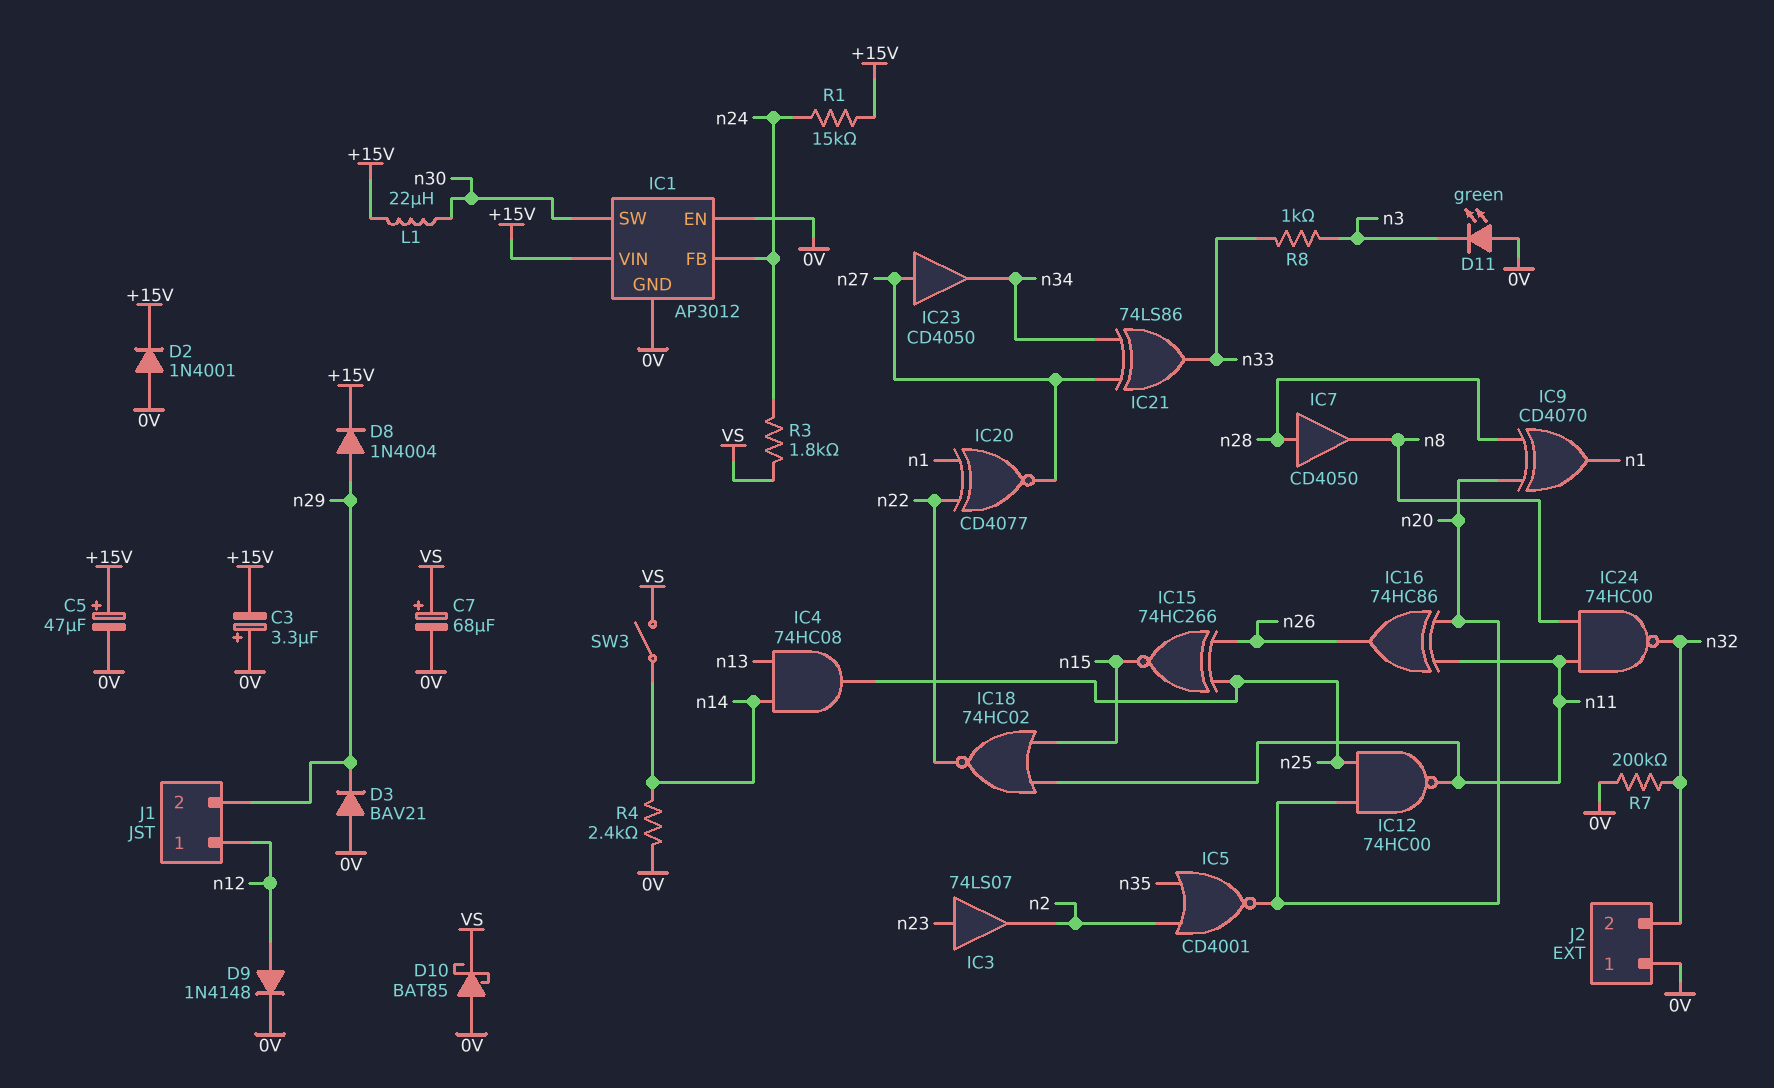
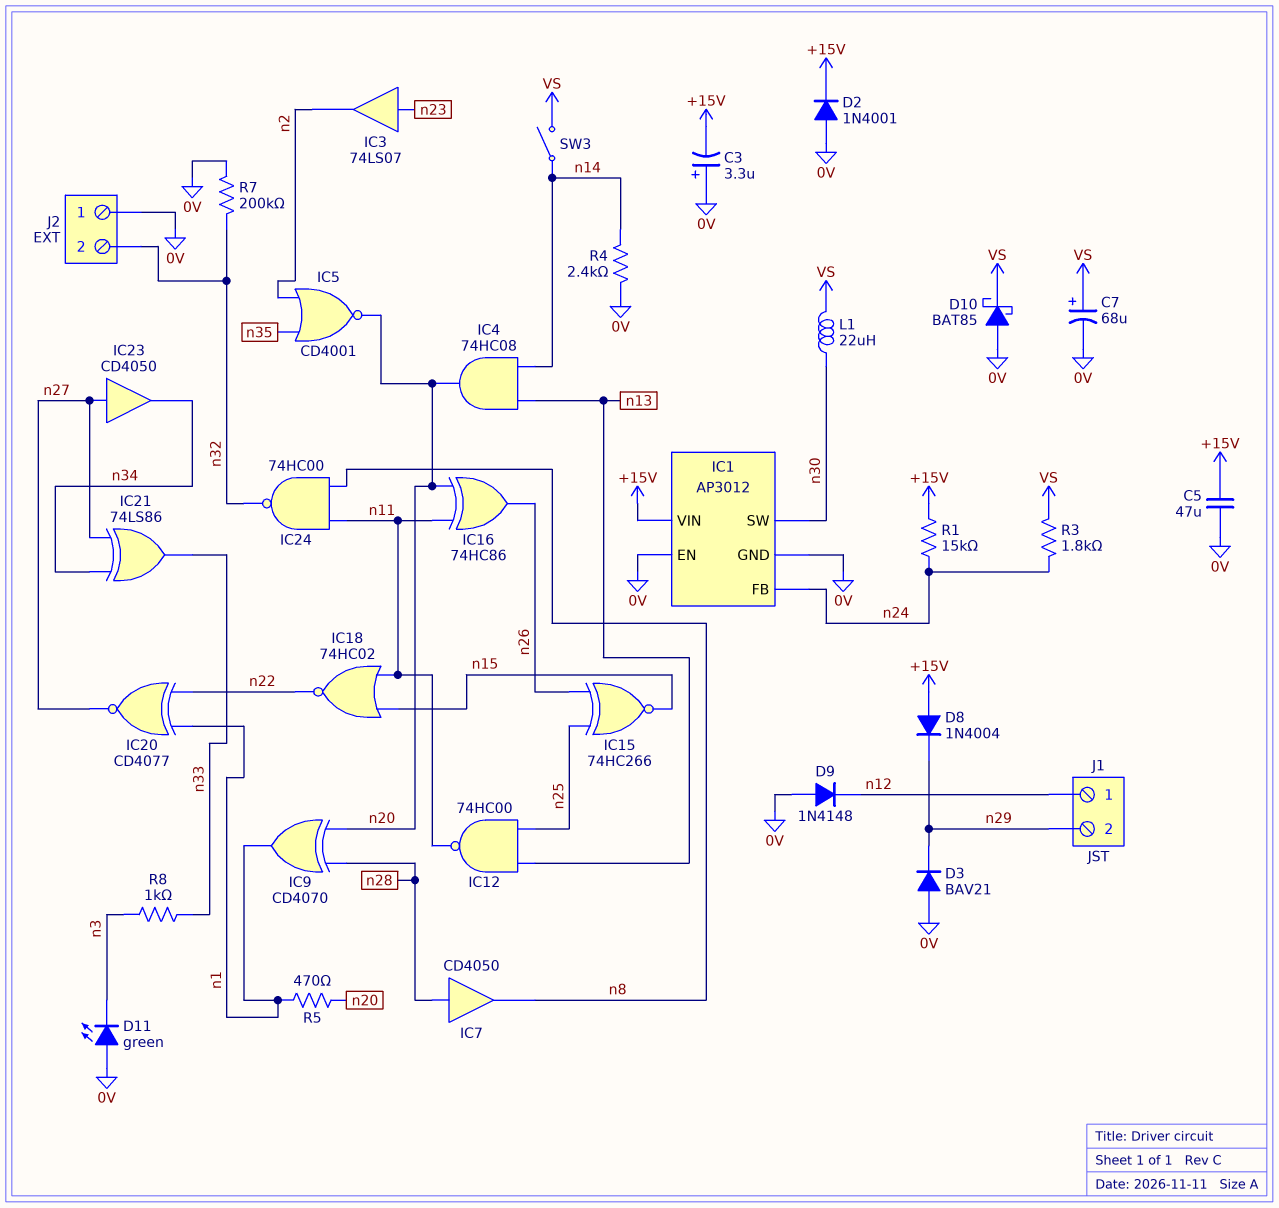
C5: 47uF (plus +15V, minus 0V) -> 47uF (+15V, 0V)
D8: diode 1N4004 (A n29, K +15V) -> diode 1N4004 (A +15V, K n29)
D9: diode 1N4148 (A n12, K 0V) -> diode 1N4148 (A 0V, K n12)
IC4: AND 74HC08 (in n13, in n14, out n25) -> AND 74HC08 (in n13, in n14, out n20)
IC12: NAND 74HC00 (in n20, in n25, out n11) -> NAND 74HC00 (in n13, in n25, out n11)
L1: 22uH (+15V, n30) -> 22uH (VS, n30)
R5: none -> 470 (n1, n20)

